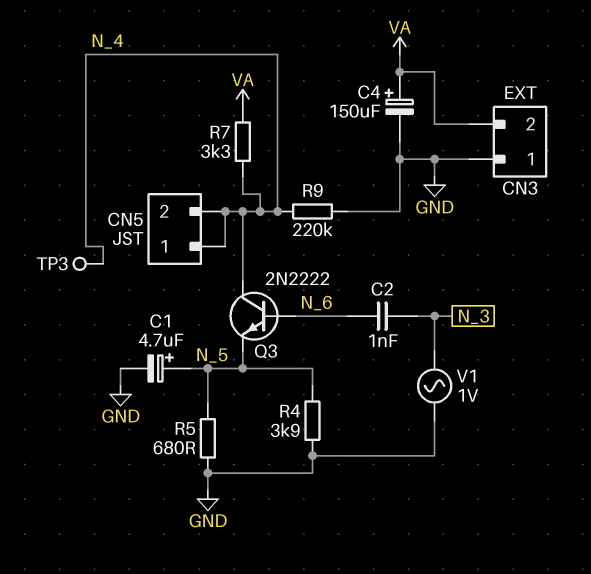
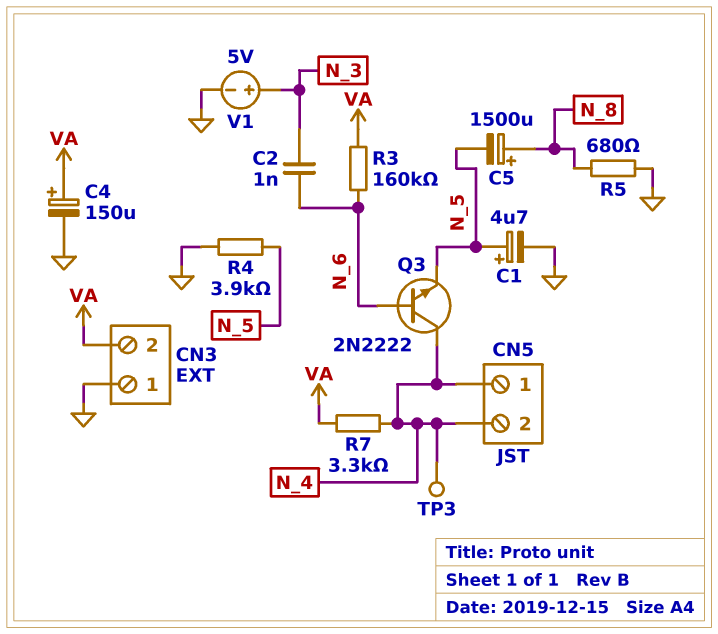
C5: none -> 1500uF (plus N_8, minus N_5)
R3: none -> 160k (N_6, VA)
R5: 680 (GND, N_5) -> 680 (GND, N_8)
R9: 220k (GND, N_4) -> none
V1: AC 1V (GND, N_3) -> 5V (plus N_3, minus GND)

